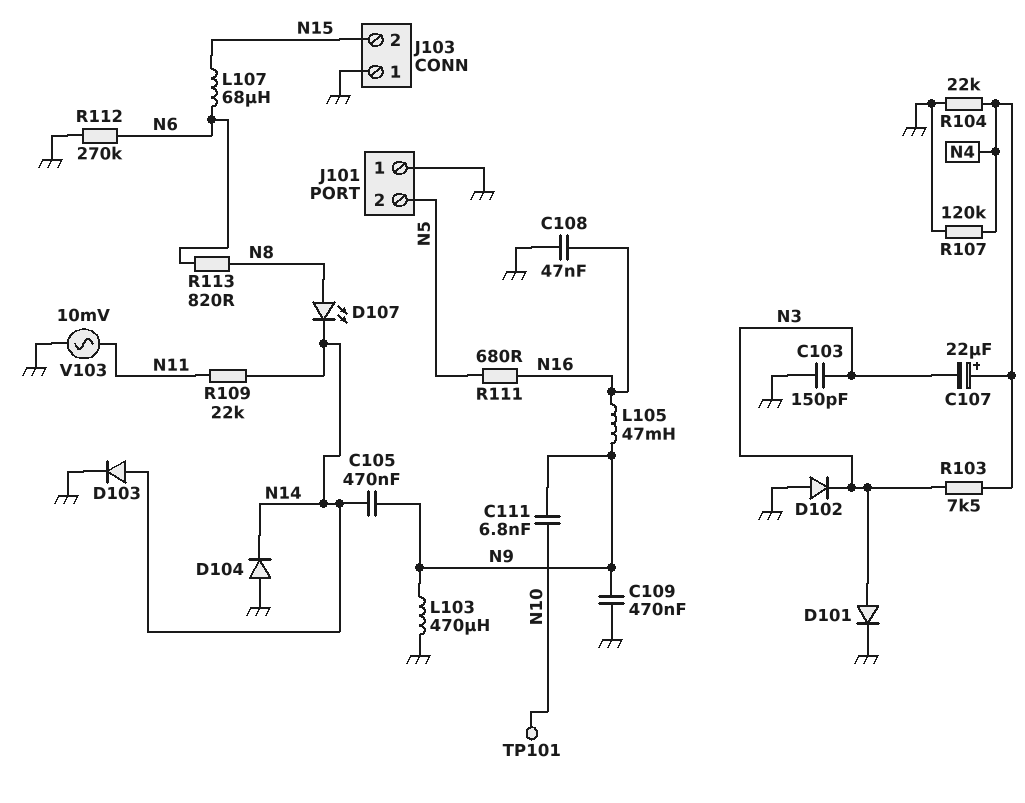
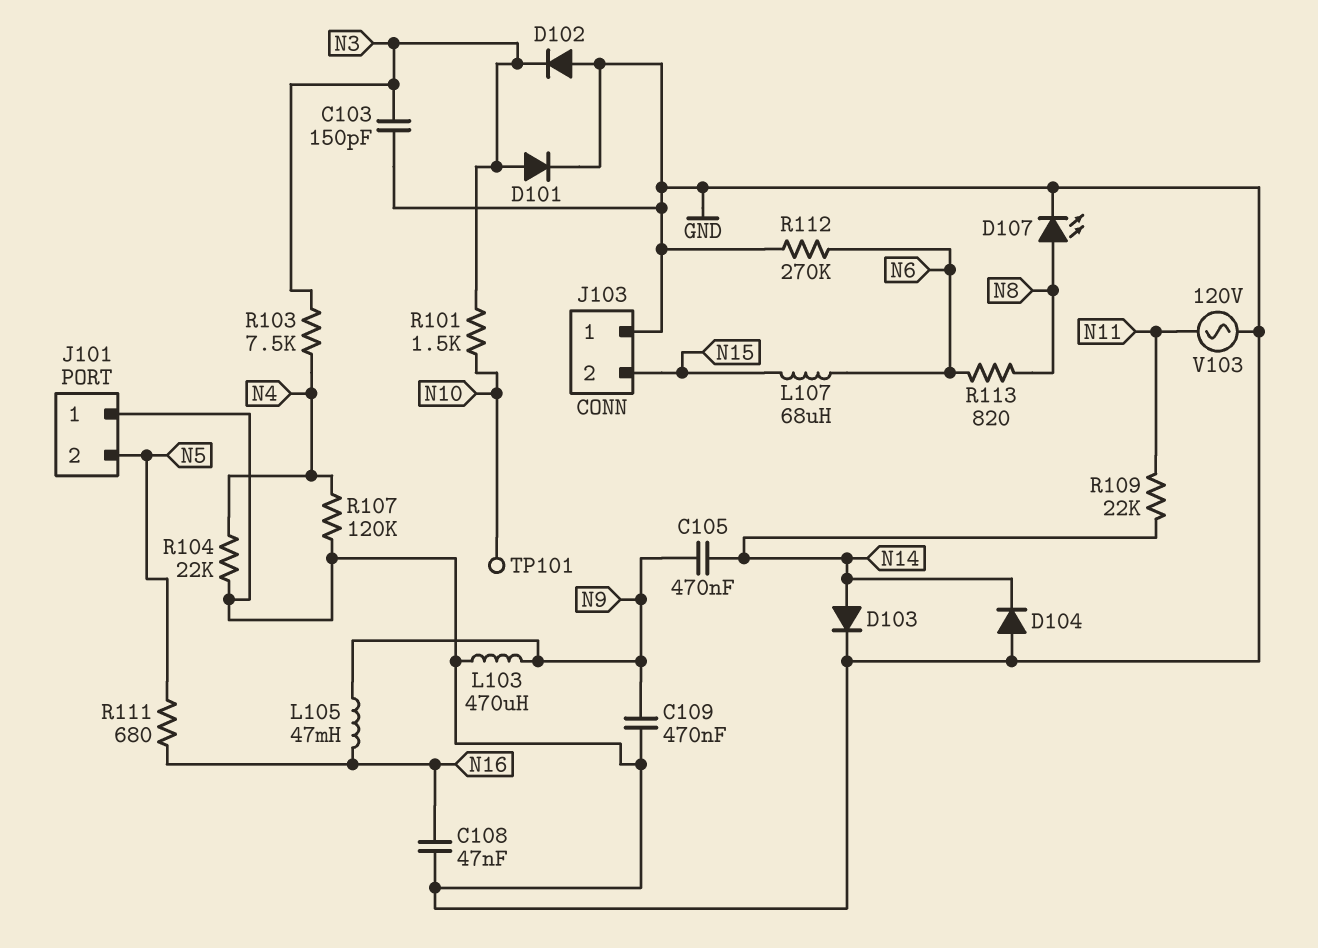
C107: 22uF (plus N4, minus N3) -> none
C111: 6.8nF (N9, N10) -> none
D107: LED (A N8, K N14) -> LED (A N8, K GND)
R101: none -> 1.5k (N3, N10)
V103: AC 10mV (GND, N11) -> AC 120V (GND, N11)

